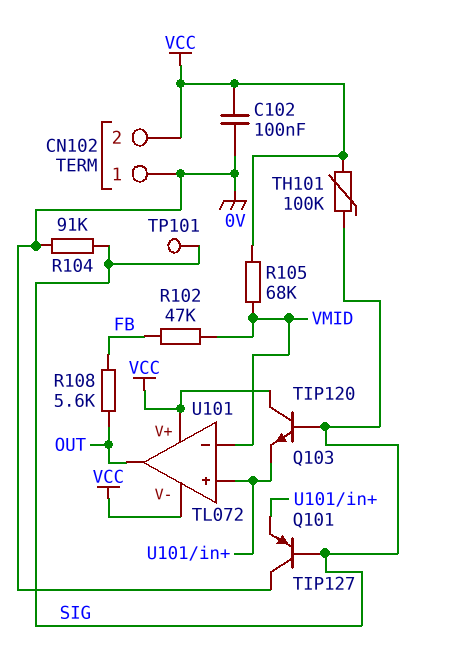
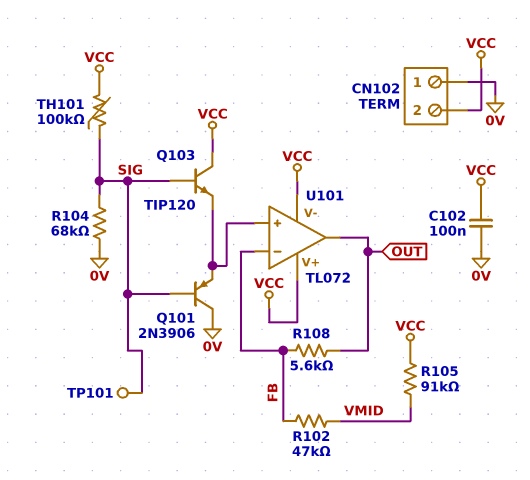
Q101: PNP TIP127 (B SIG, C 0V, E U101/in+) -> PNP 2N3906 (B SIG, C 0V, E U101/in+)
R104: 91k (0V, SIG) -> 68k (0V, SIG)
R105: 68k (VCC, VMID) -> 91k (VCC, VMID)
U101 pin in-: VMID -> FB

